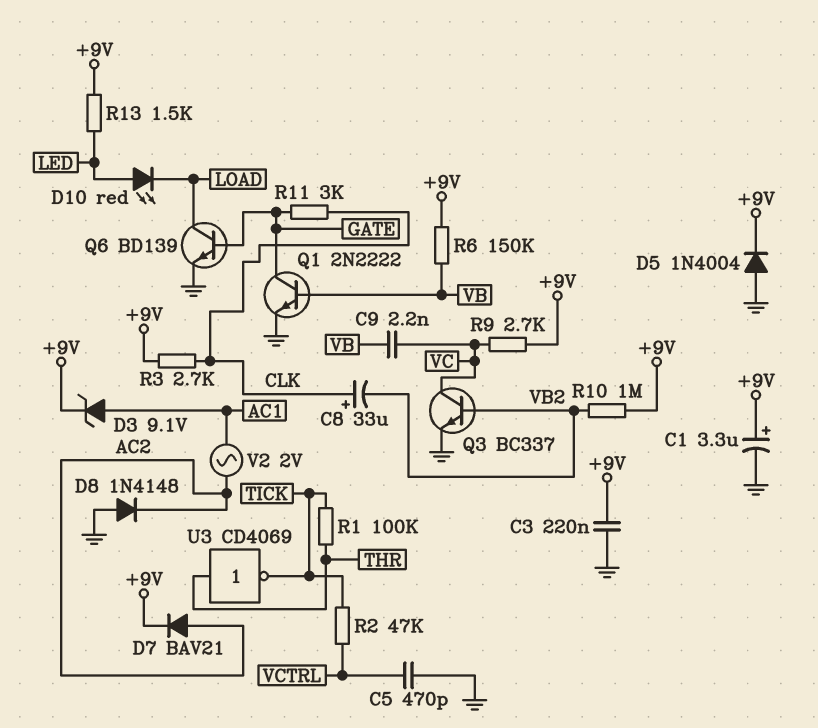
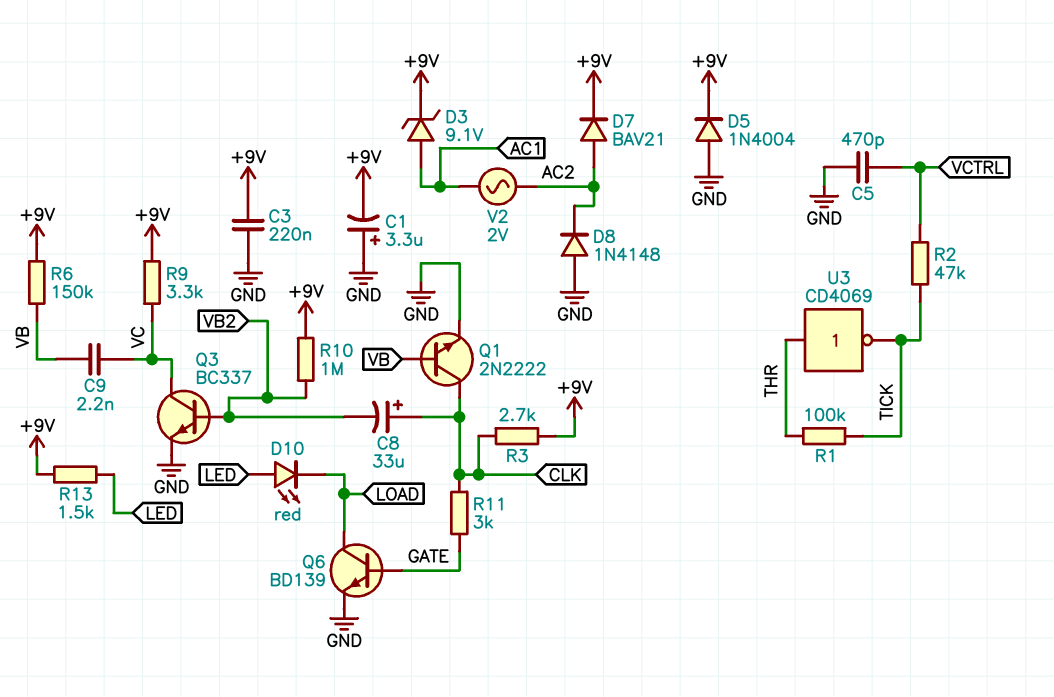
C1: 3.3uF (plus +9V, minus GND) -> 3.3uF (plus GND, minus +9V)
Q1: NPN 2N2222 (B VB, C GATE, E GND) -> NPN 2N2222 (B VB, C CLK, E GND)
R9: 2.7k (+9V, VC) -> 3.3k (+9V, VC)

